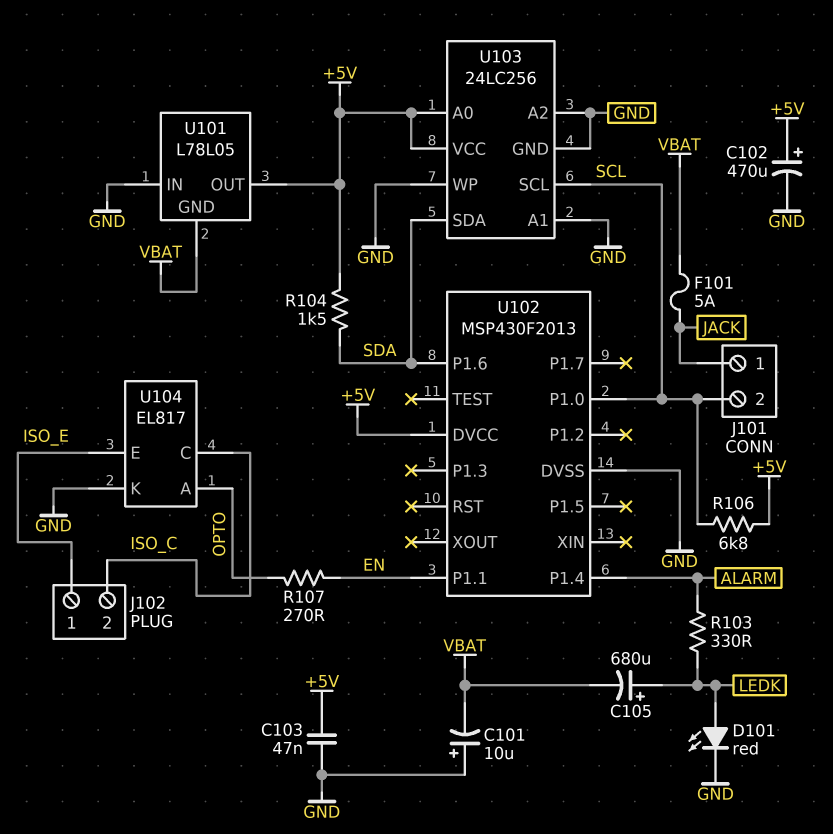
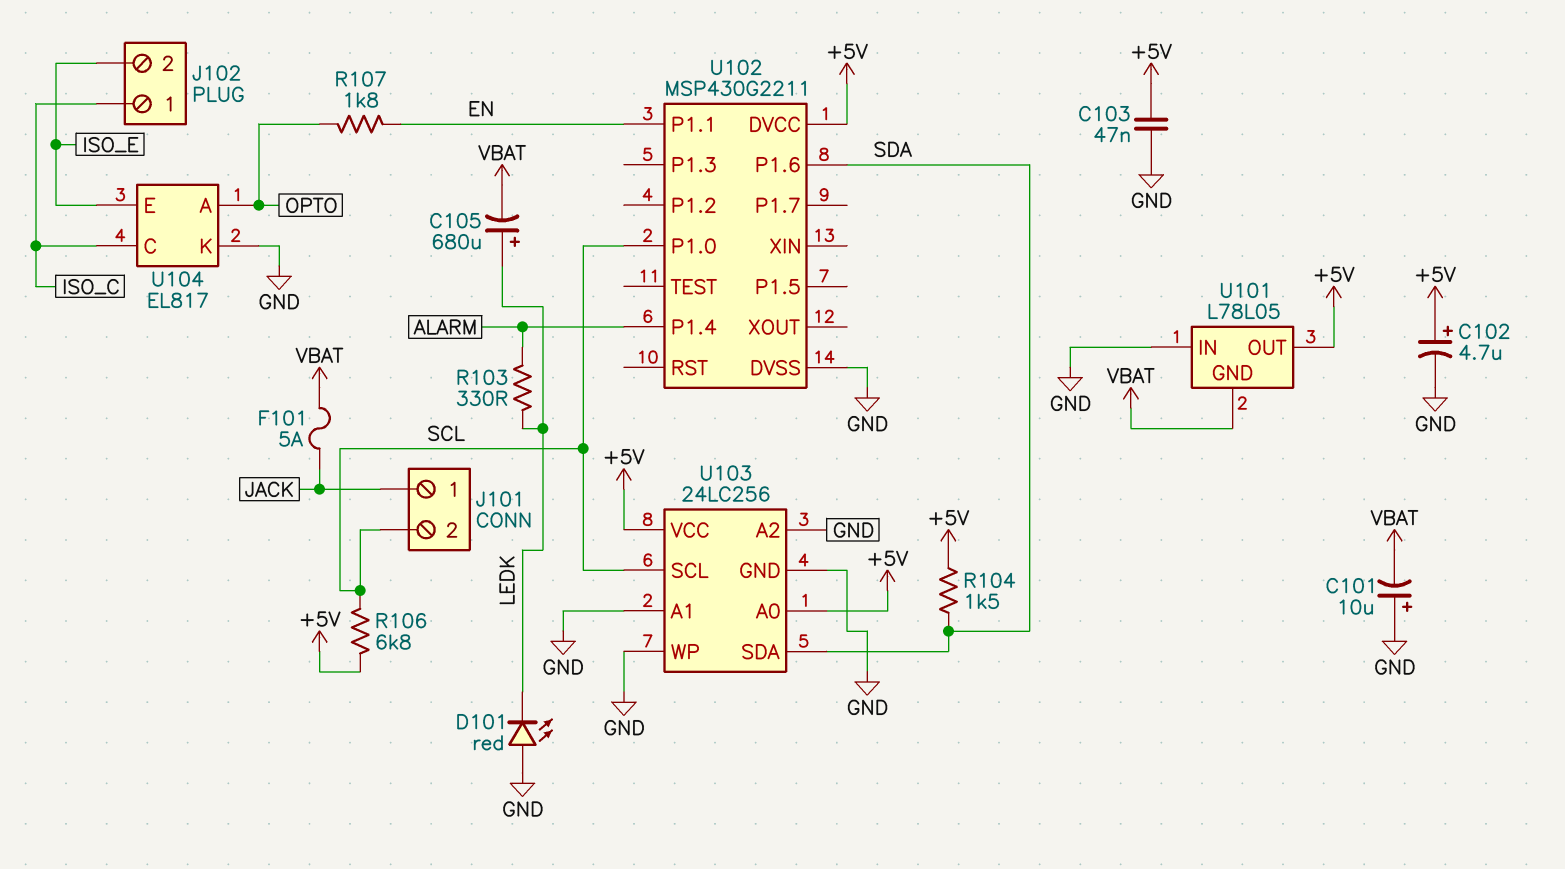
C102: 470uF (plus +5V, minus GND) -> 4.7uF (plus +5V, minus GND)
D101: LED red (A LEDK, K GND) -> LED red (A GND, K LEDK)
J102 pin 1: ISO_E -> ISO_C
J102 pin 2: ISO_C -> ISO_E
R107: 270 (EN, OPTO) -> 1.8k (EN, OPTO)
U102: MSP430F2013 -> MSP430G2211

